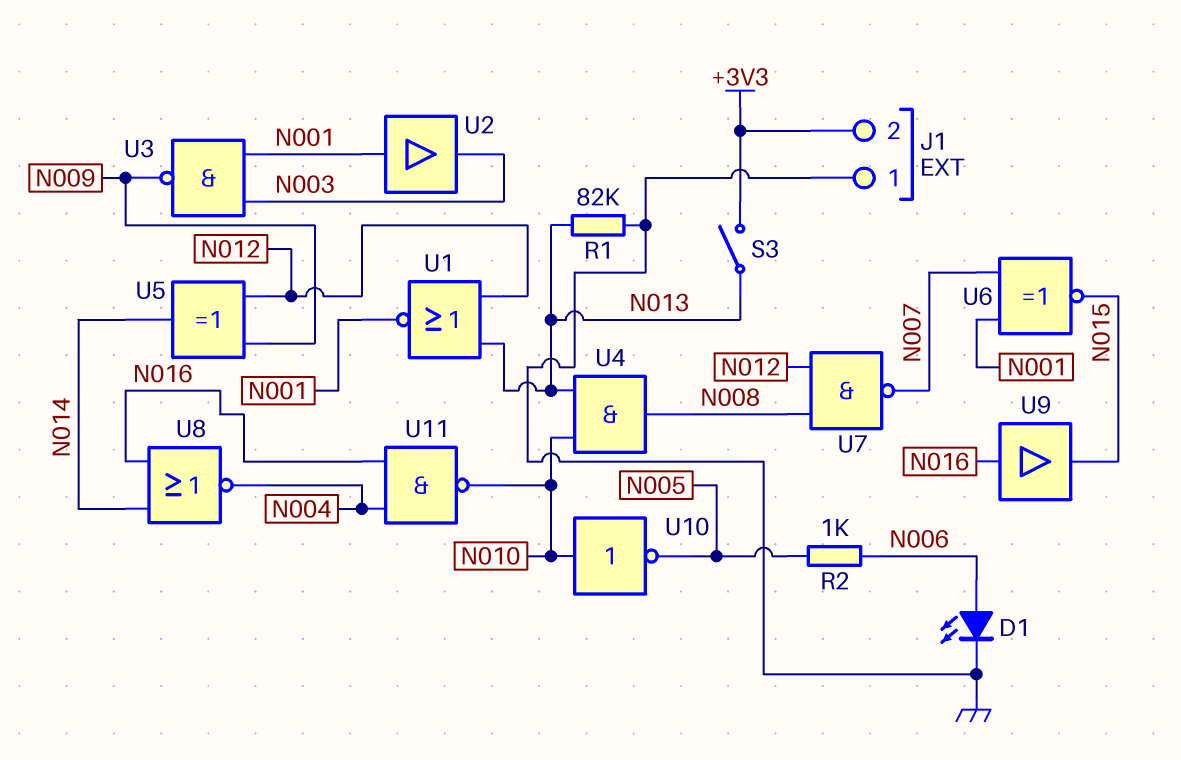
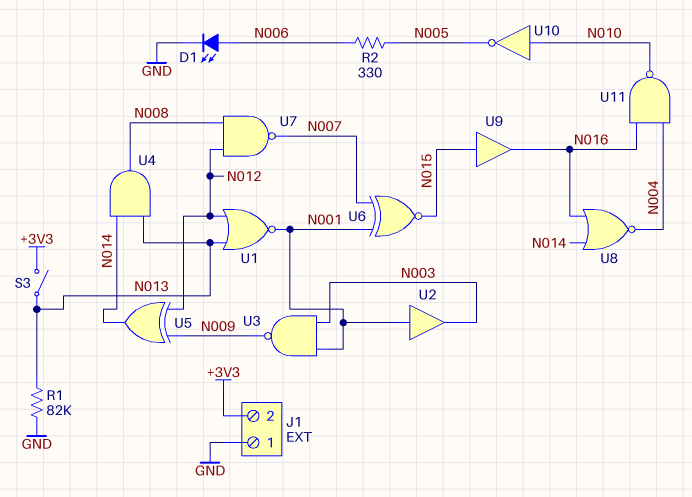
R2: 1k (N005, N006) -> 330 (N005, N006)
U4: AND (in N010, in N013, out N008) -> AND (in N013, in N014, out N008)
U9: buffer (in N016, out N015) -> buffer (in N015, out N016)

